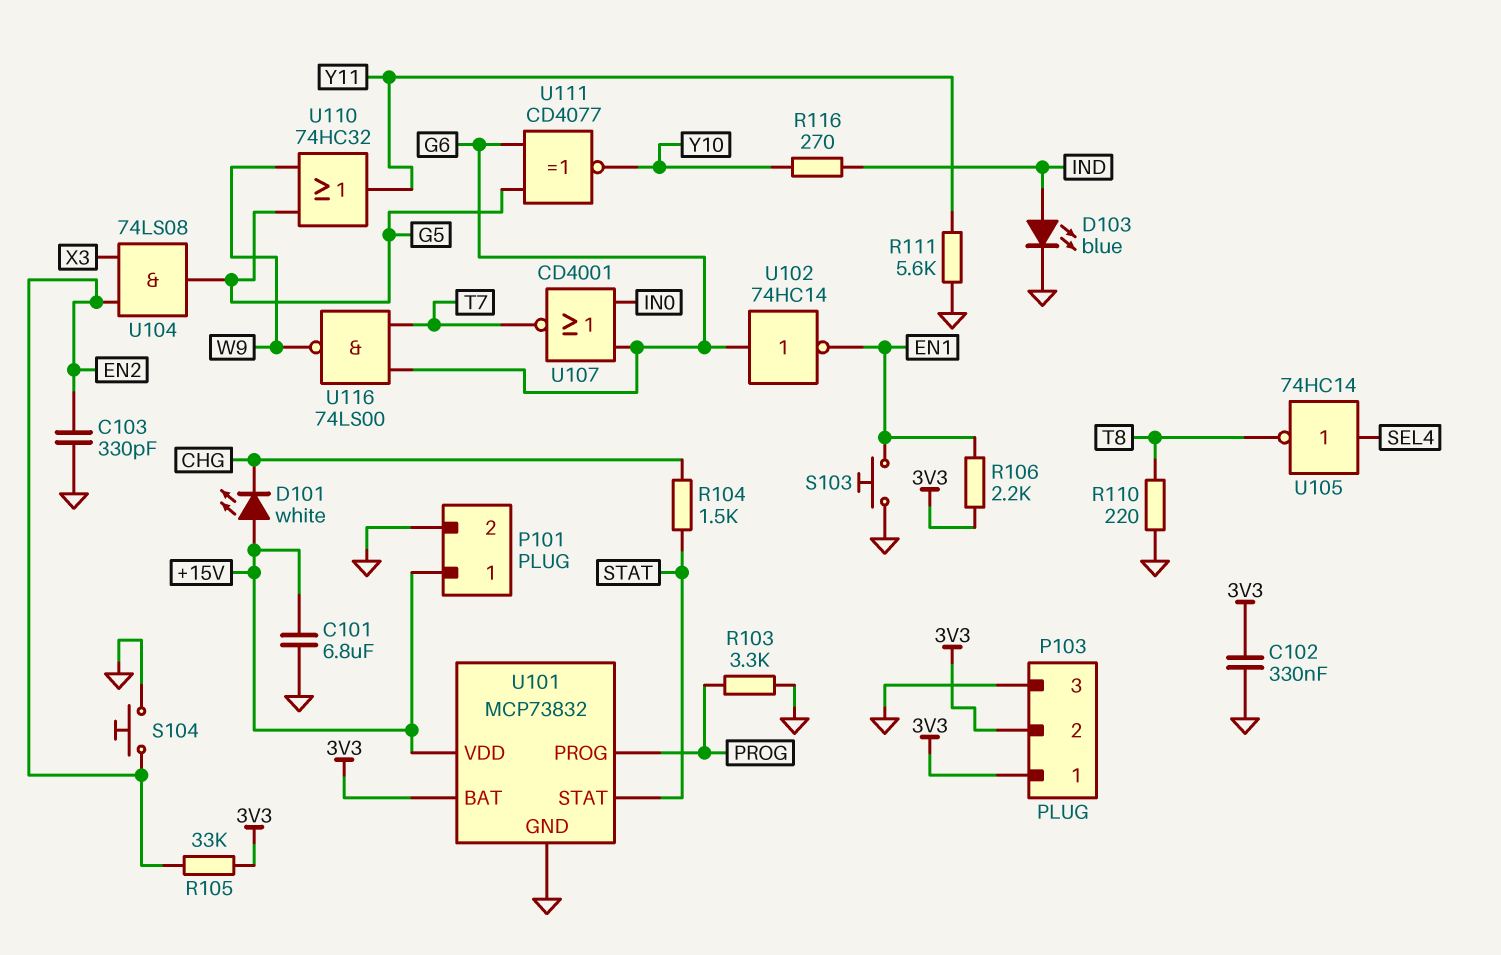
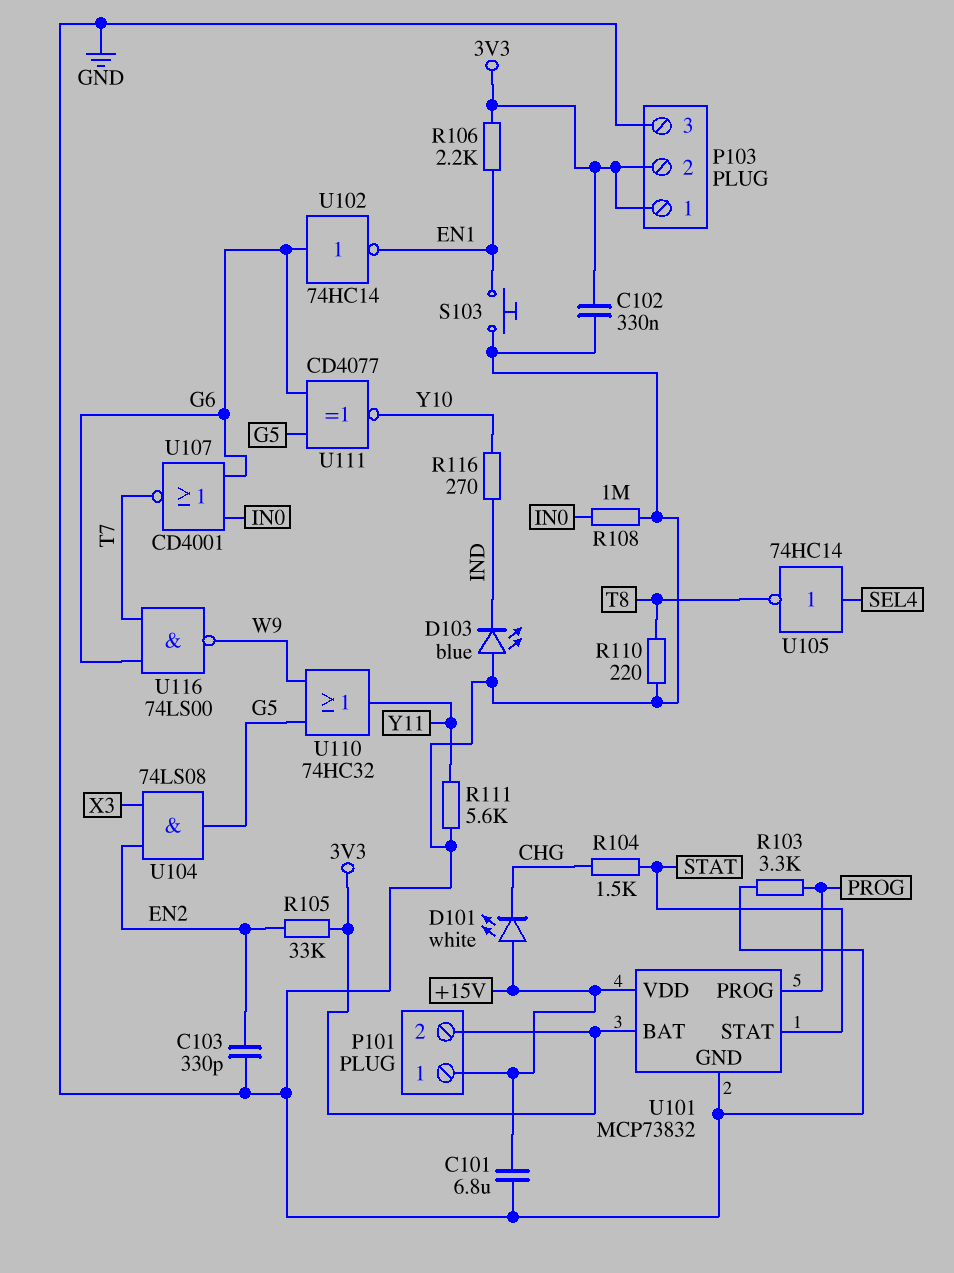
D103: LED blue (A IND, K GND) -> LED blue (A GND, K IND)
P101 pin 2: GND -> 3V3
R108: none -> 1M (GND, IN0)
S104: button (EN2, GND) -> none

